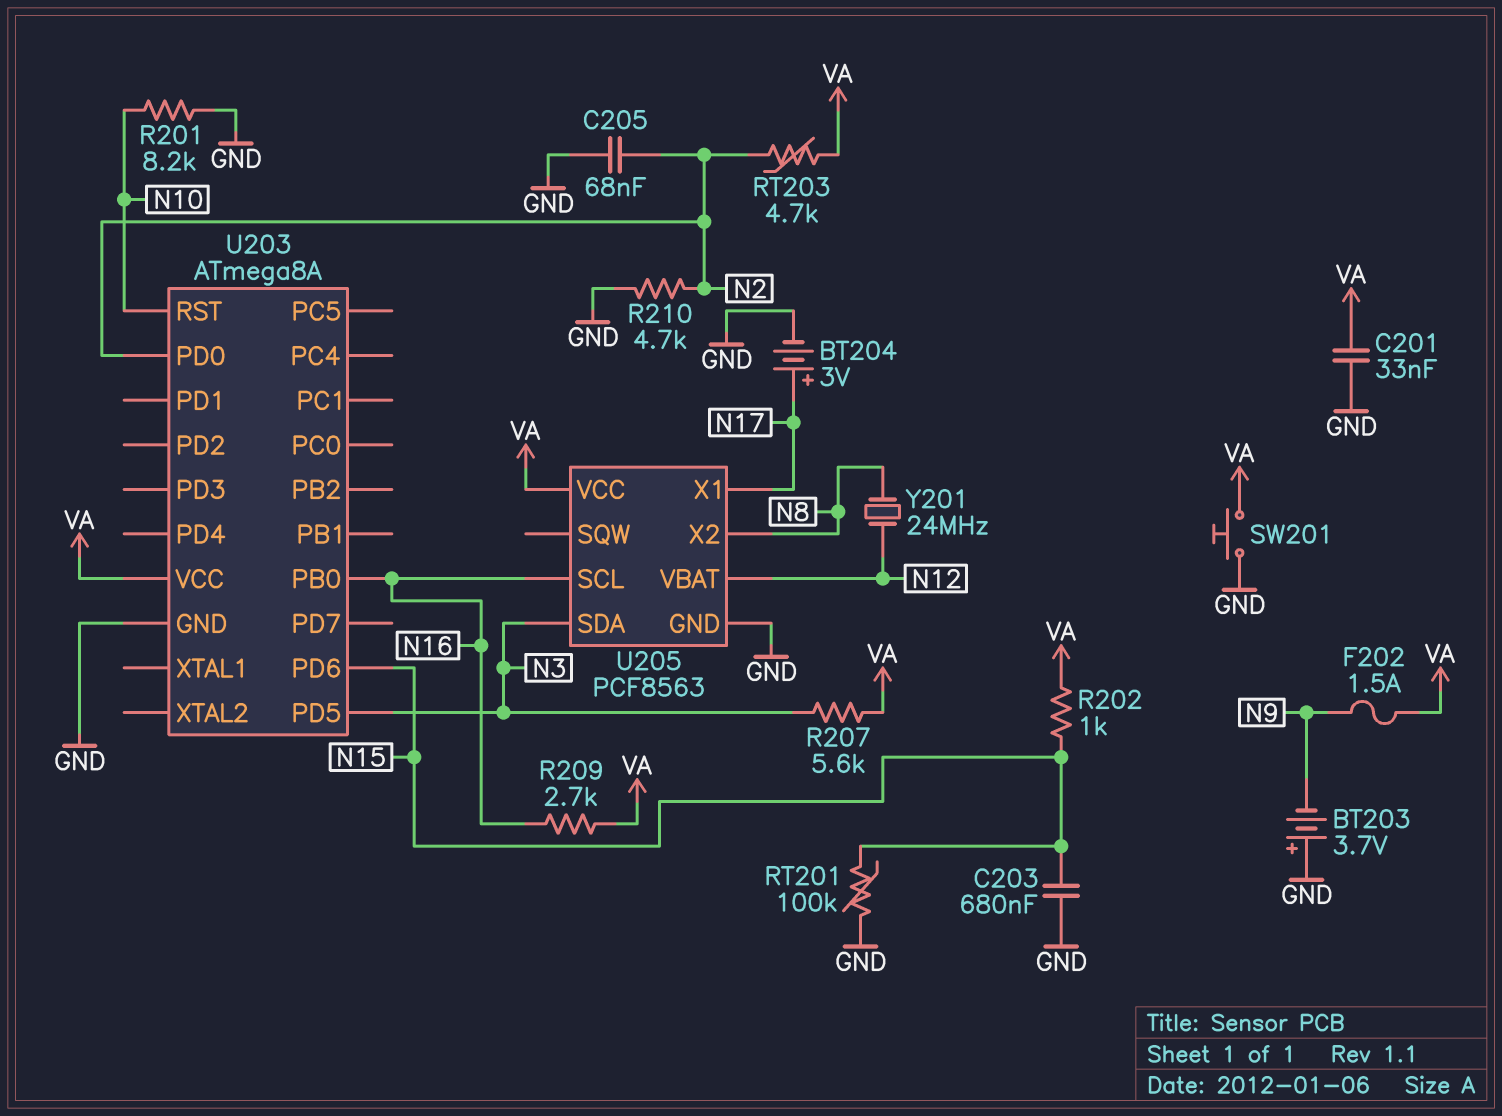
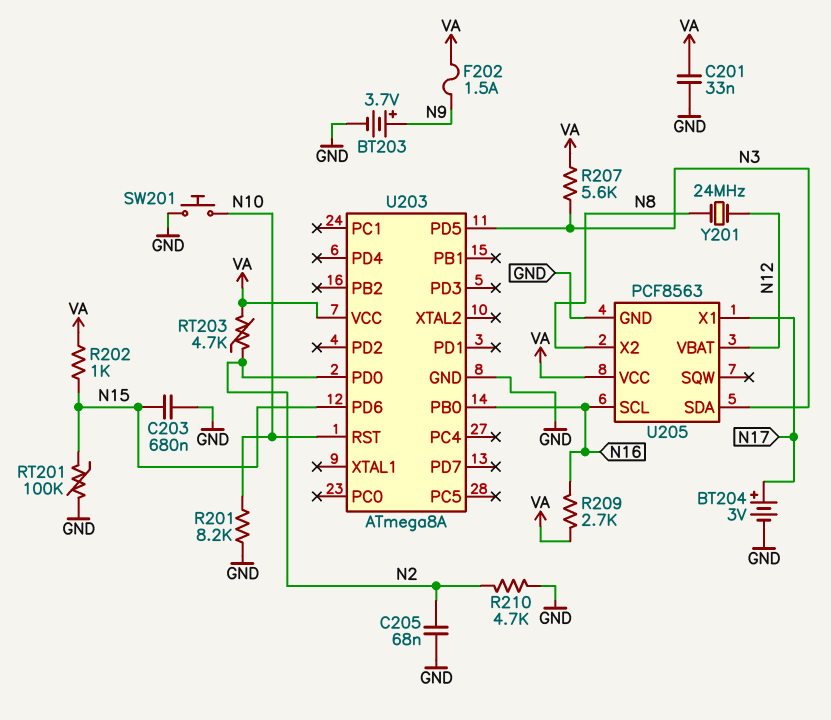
BT203: 3.7V (plus GND, minus N9) -> 3.7V (plus N9, minus GND)
SW201: button (GND, VA) -> button (GND, N10)

